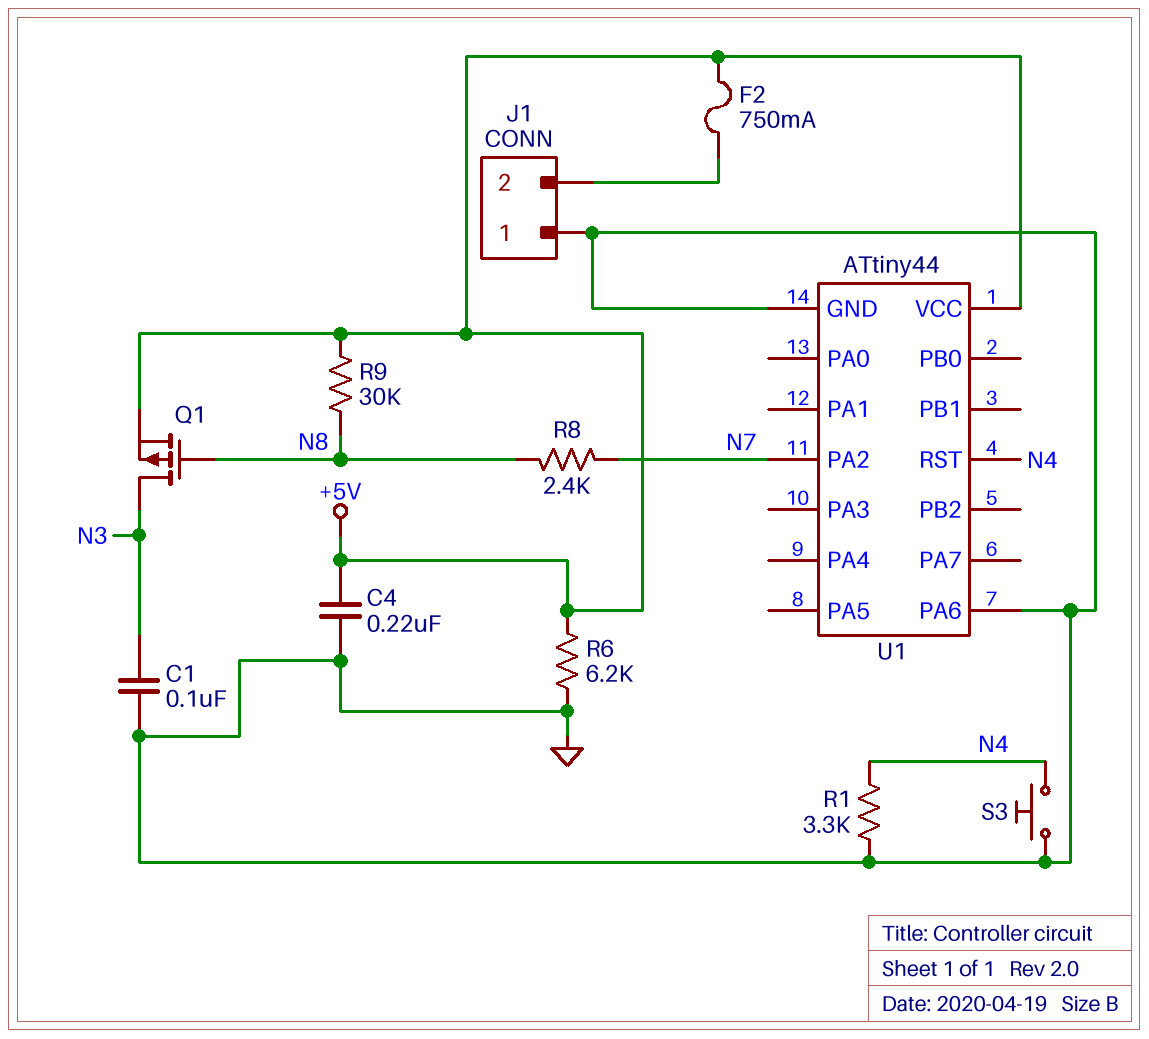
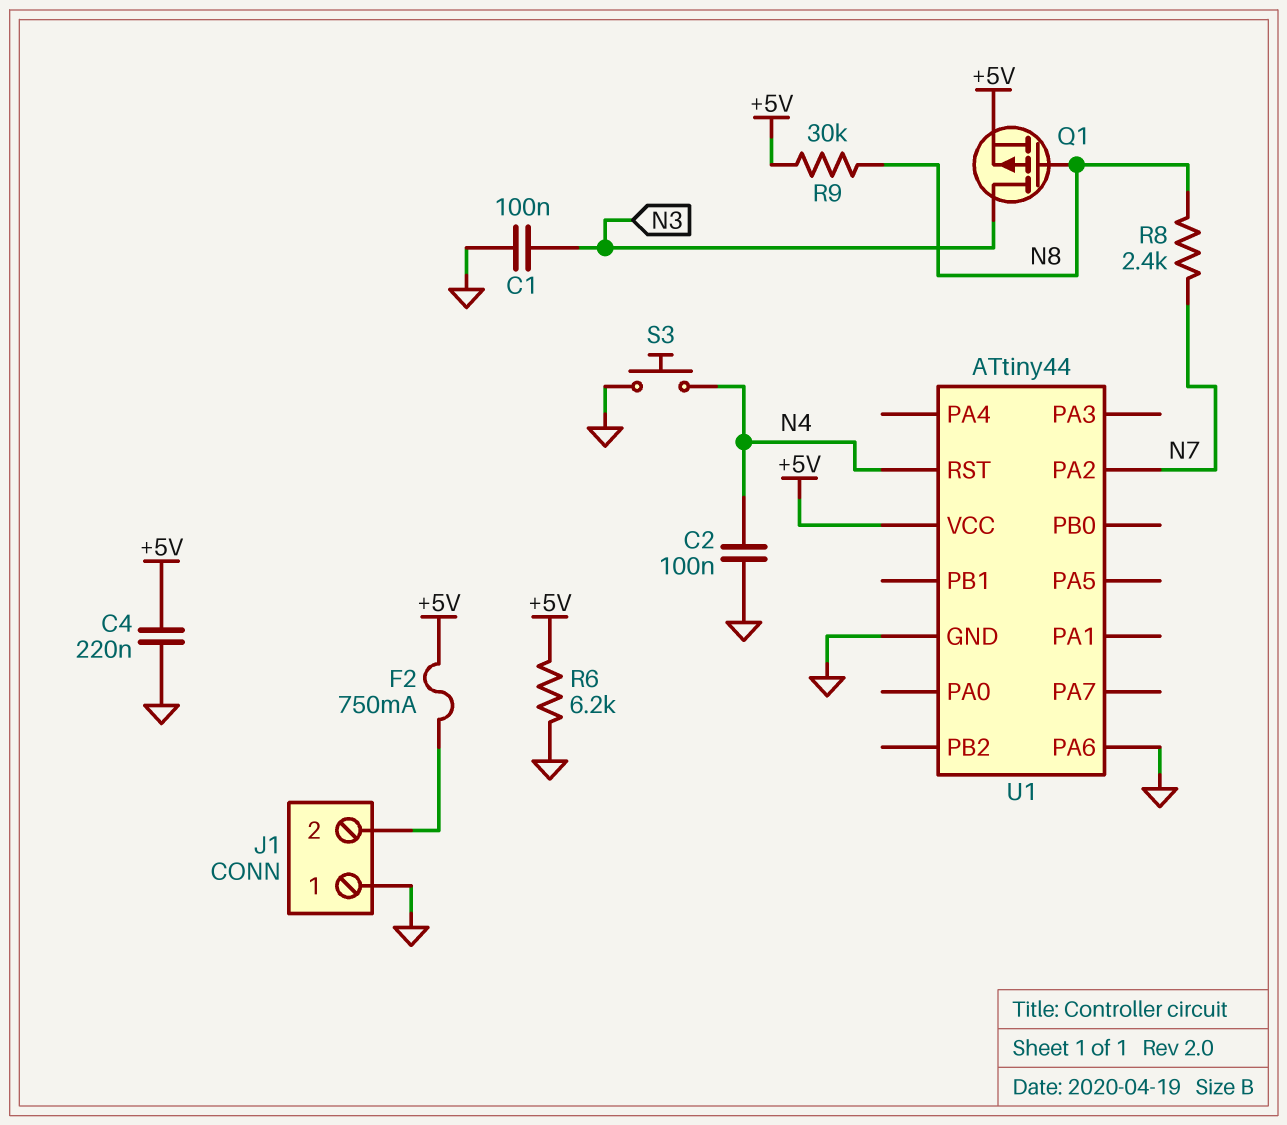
C2: none -> 100nF (GND, N4)
R1: 3.3k (GND, N4) -> none

